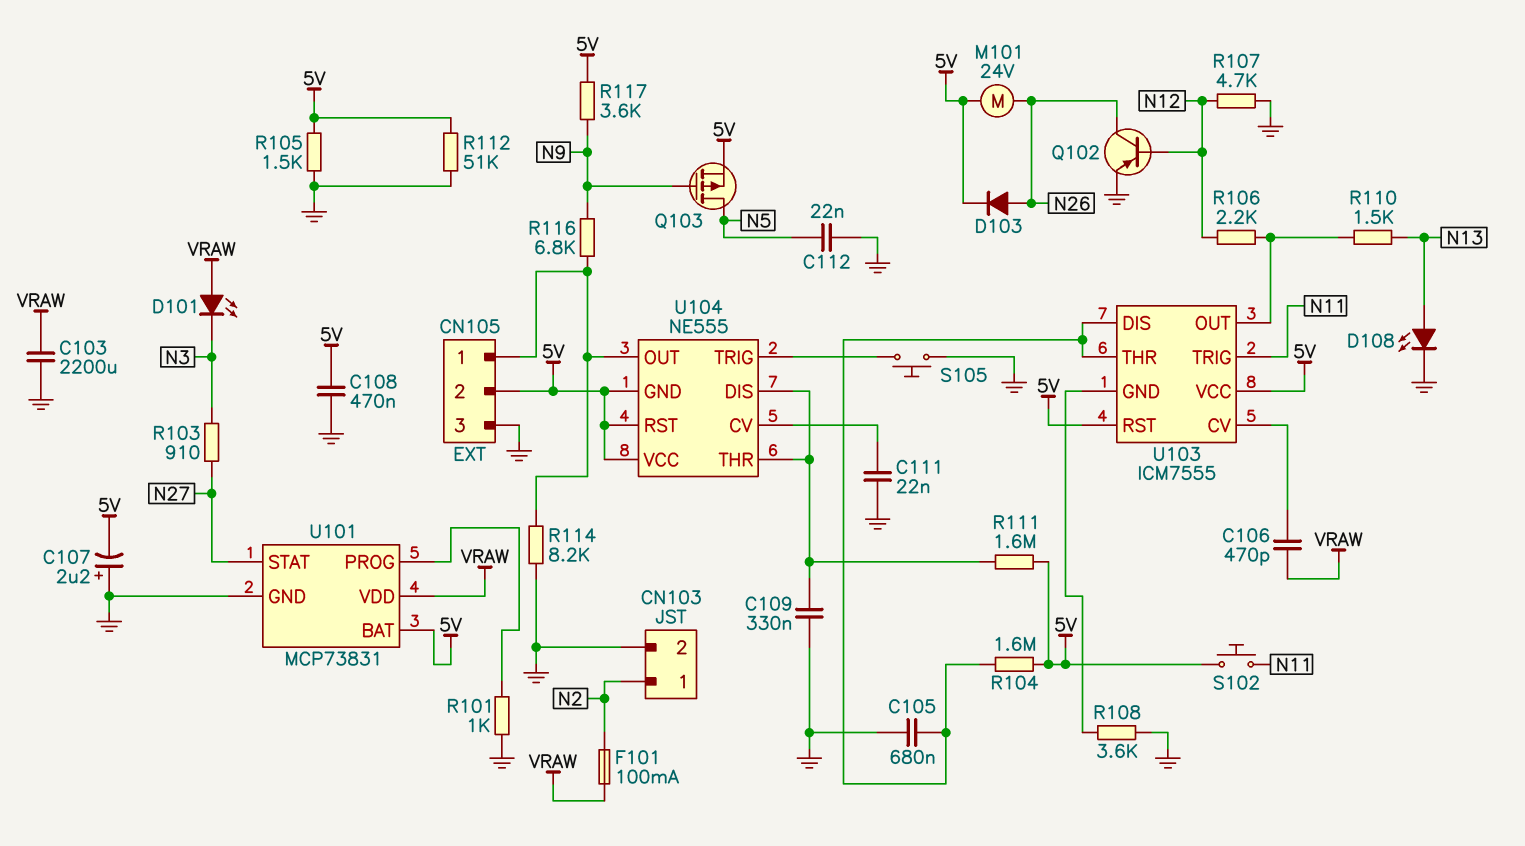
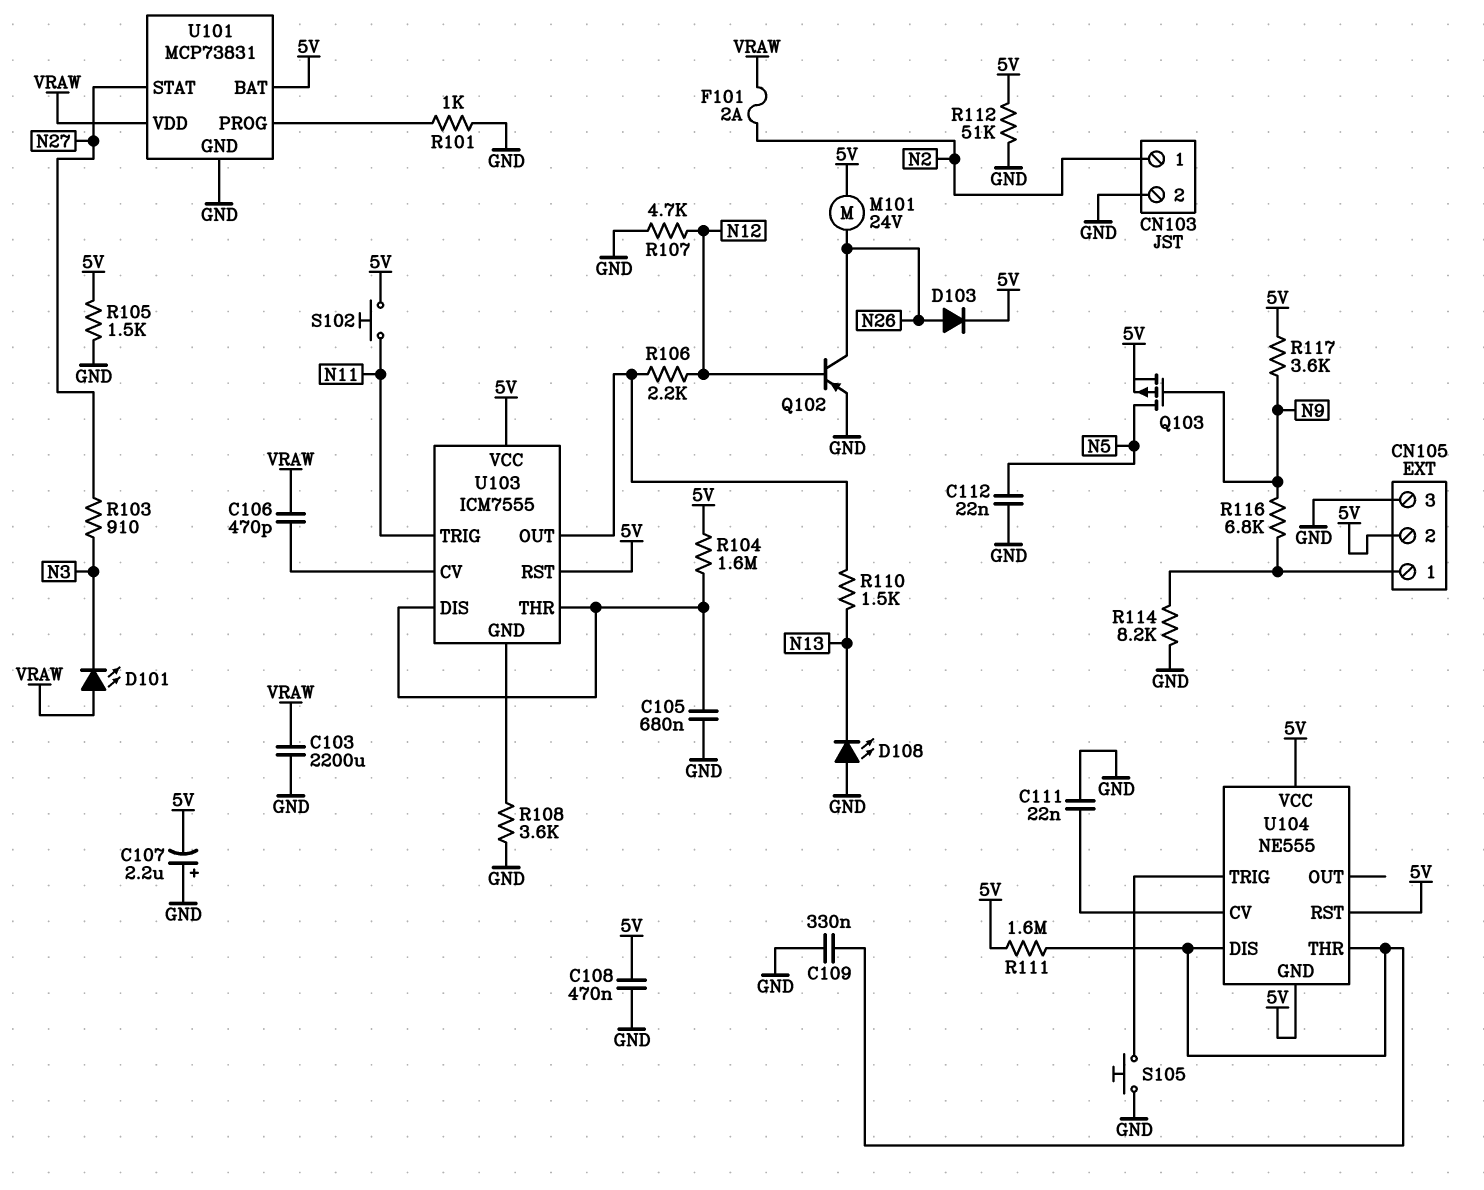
D108: LED (A N13, K GND) -> LED (A GND, K N13)
F101: 100mA (N2, VRAW) -> 2A (N2, VRAW)
U104 pin OUT: CN105/1 -> none

